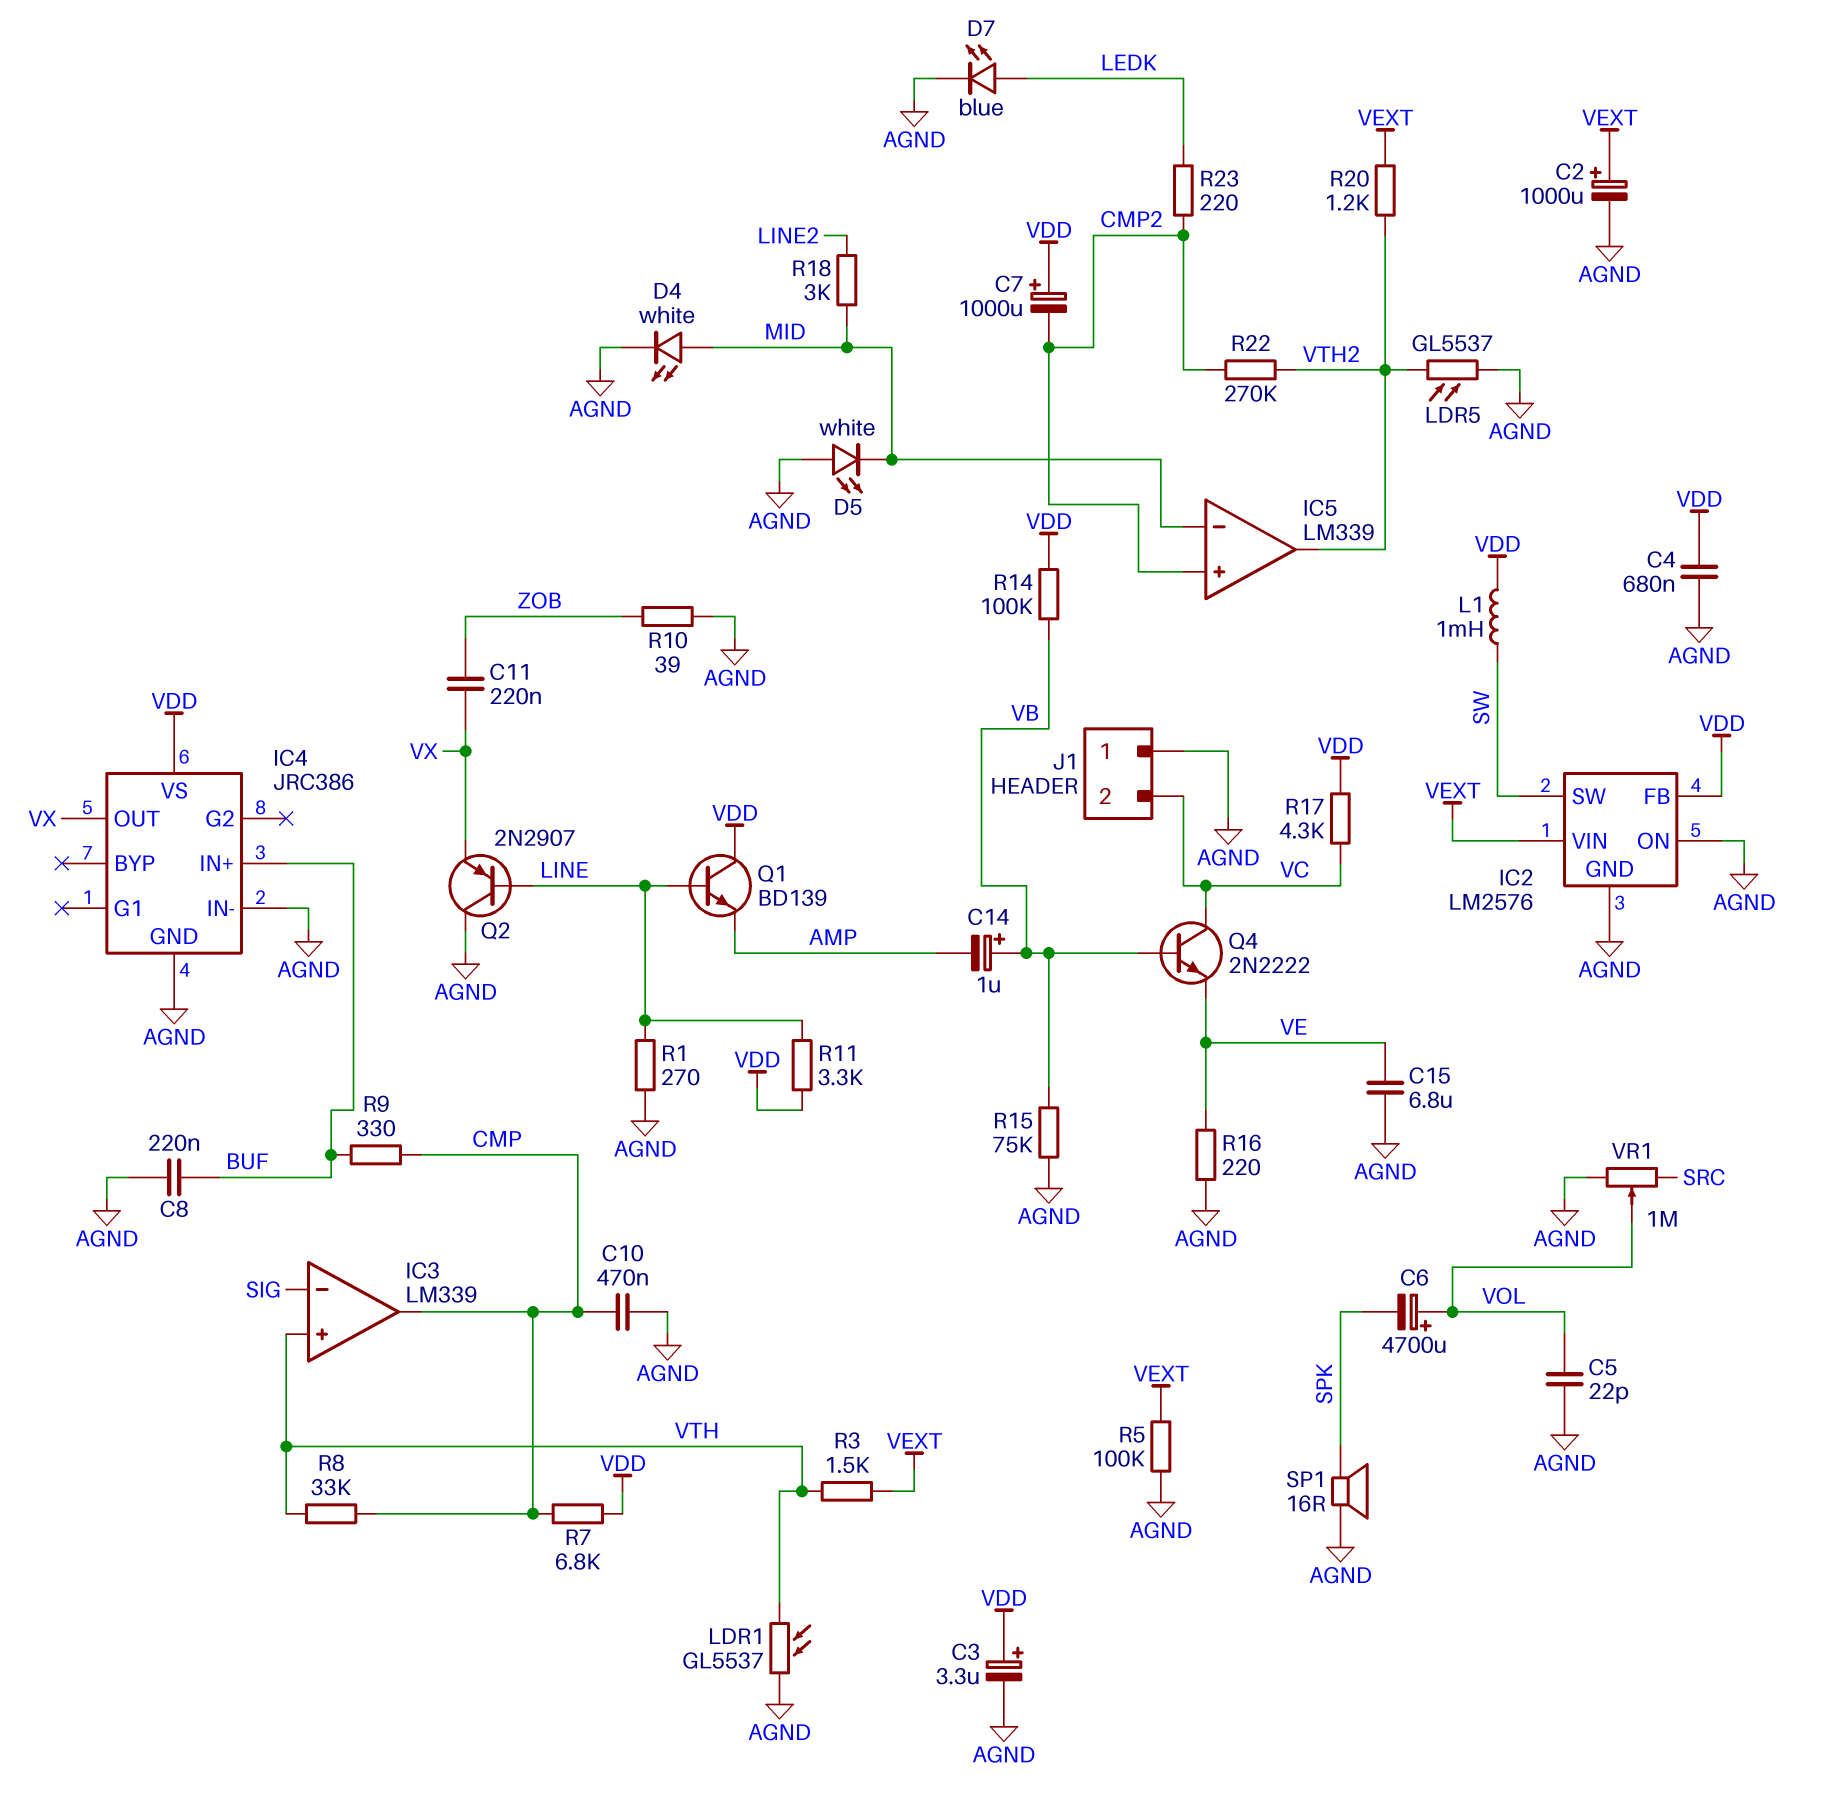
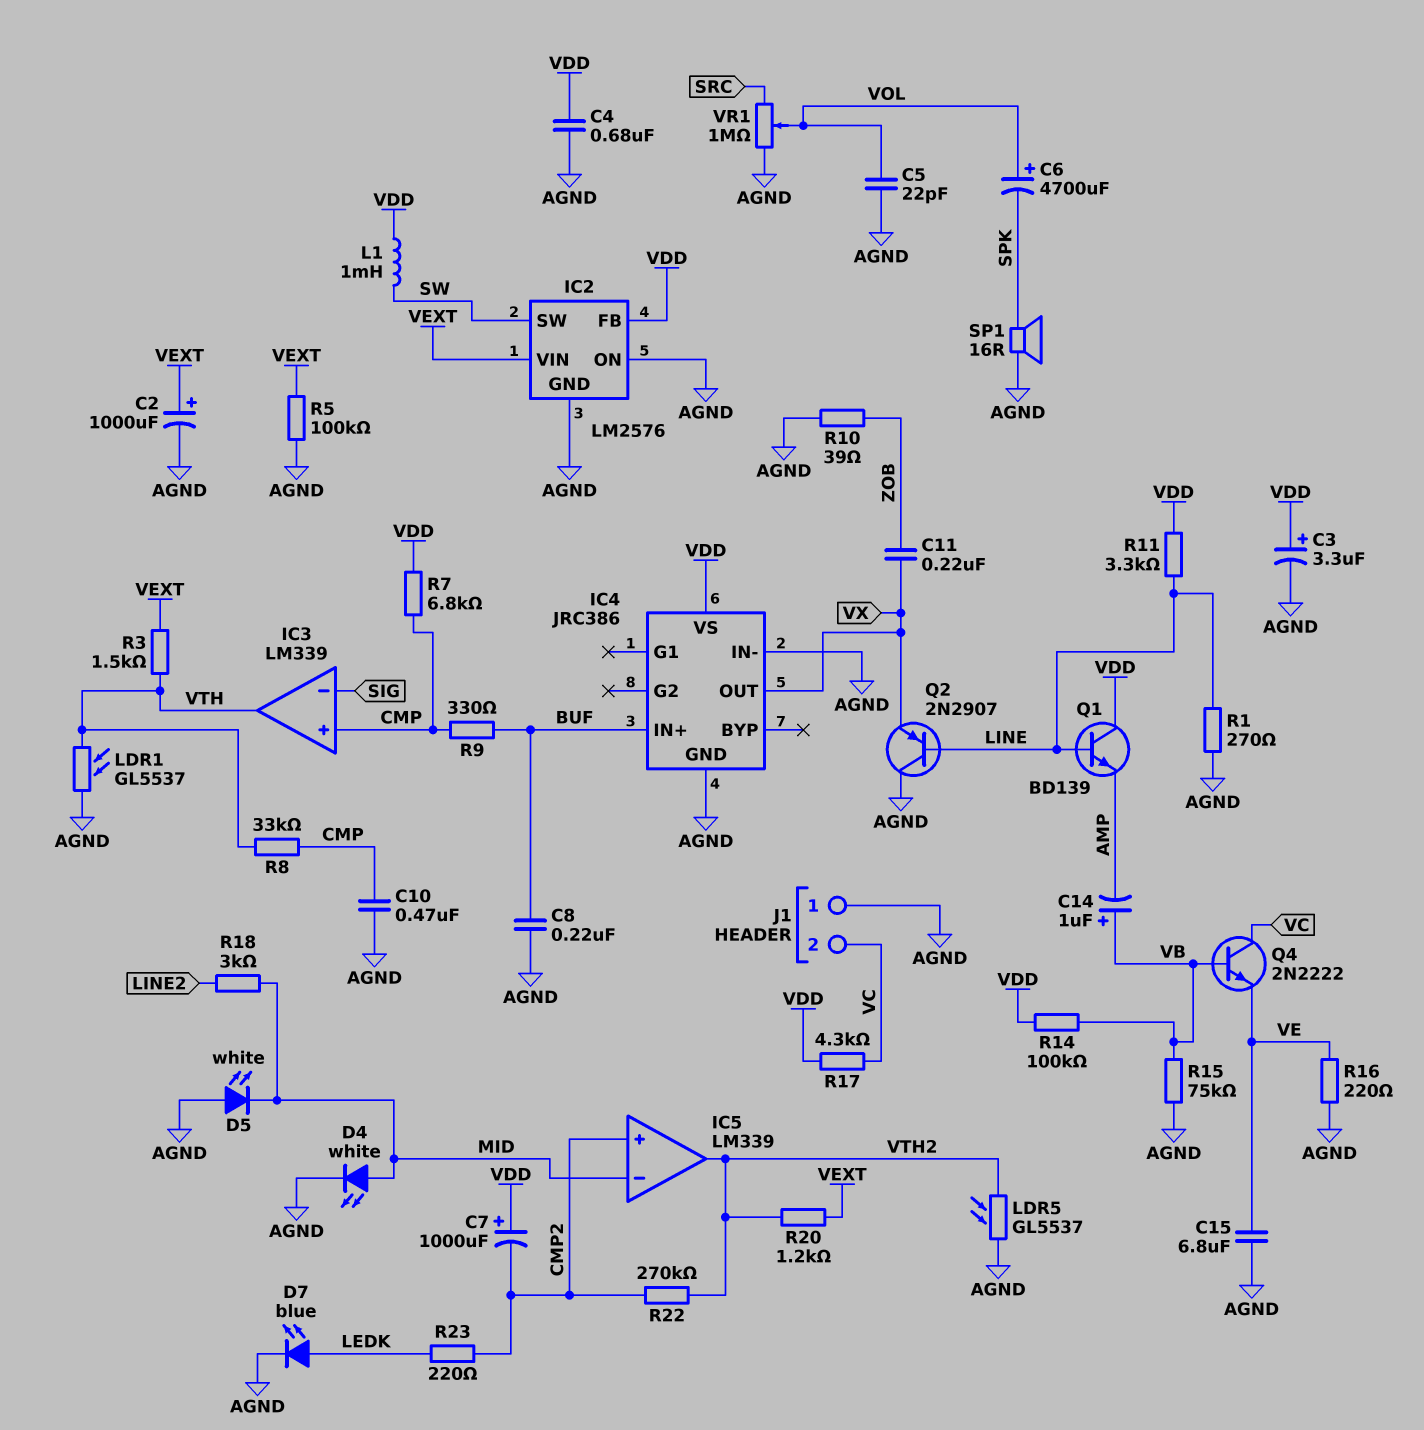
IC3 pin in+: VTH -> CMP
IC3 pin out: CMP -> VTH

